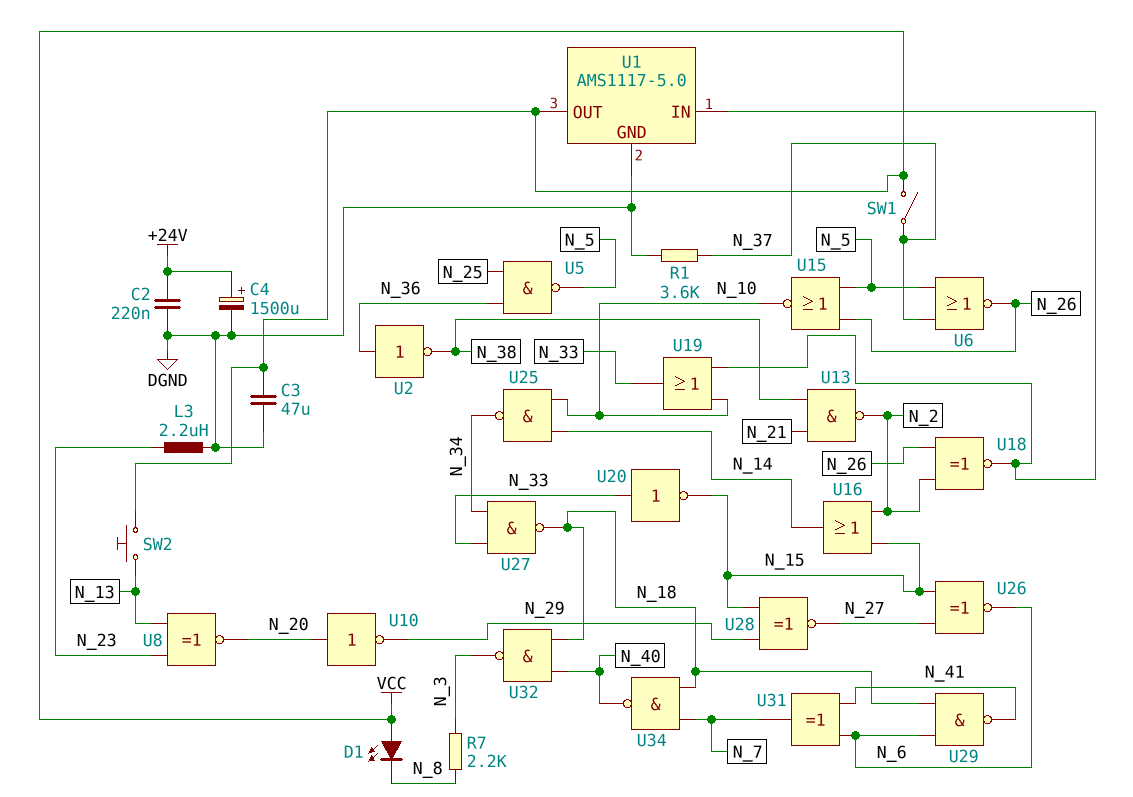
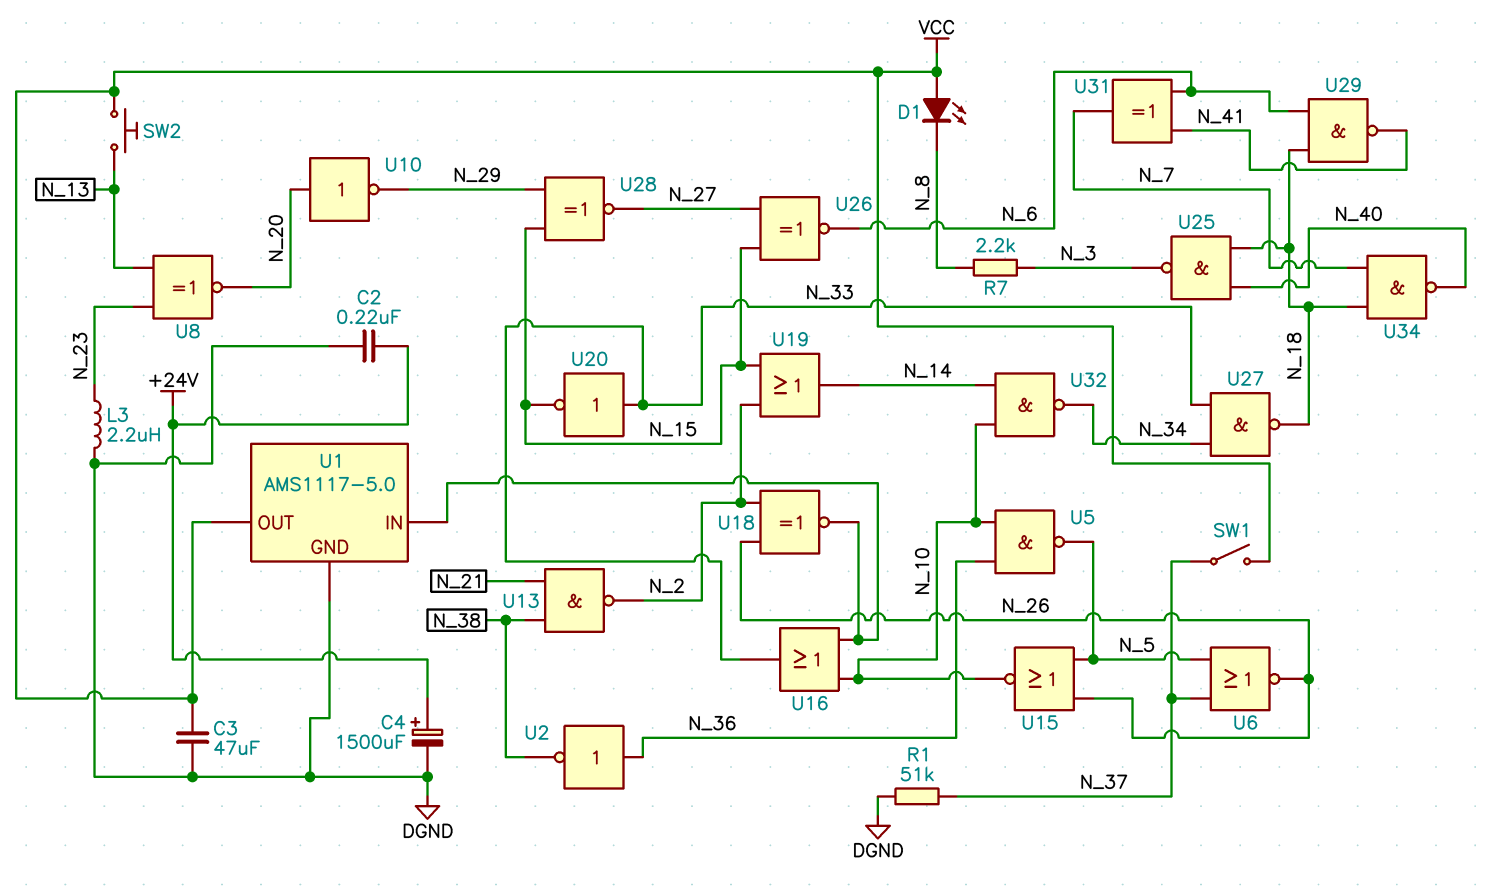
R1: 3.6k (DGND, N_37) -> 51k (DGND, N_37)
U5: NAND (in N_25, in N_36, out N_5) -> NAND (in N_10, in N_36, out N_5)
U16: OR (in N_2, in N_15, out N_14) -> OR (in N_10, in U1/IN, out N_33)
U19: OR (in N_10, in U1/IN, out N_33) -> OR (in N_2, in N_15, out N_14)
U25: NAND (in N_10, in N_14, out N_34) -> NAND (in N_18, in N_40, out N_3)
U32: NAND (in N_18, in N_40, out N_3) -> NAND (in N_10, in N_14, out N_34)

